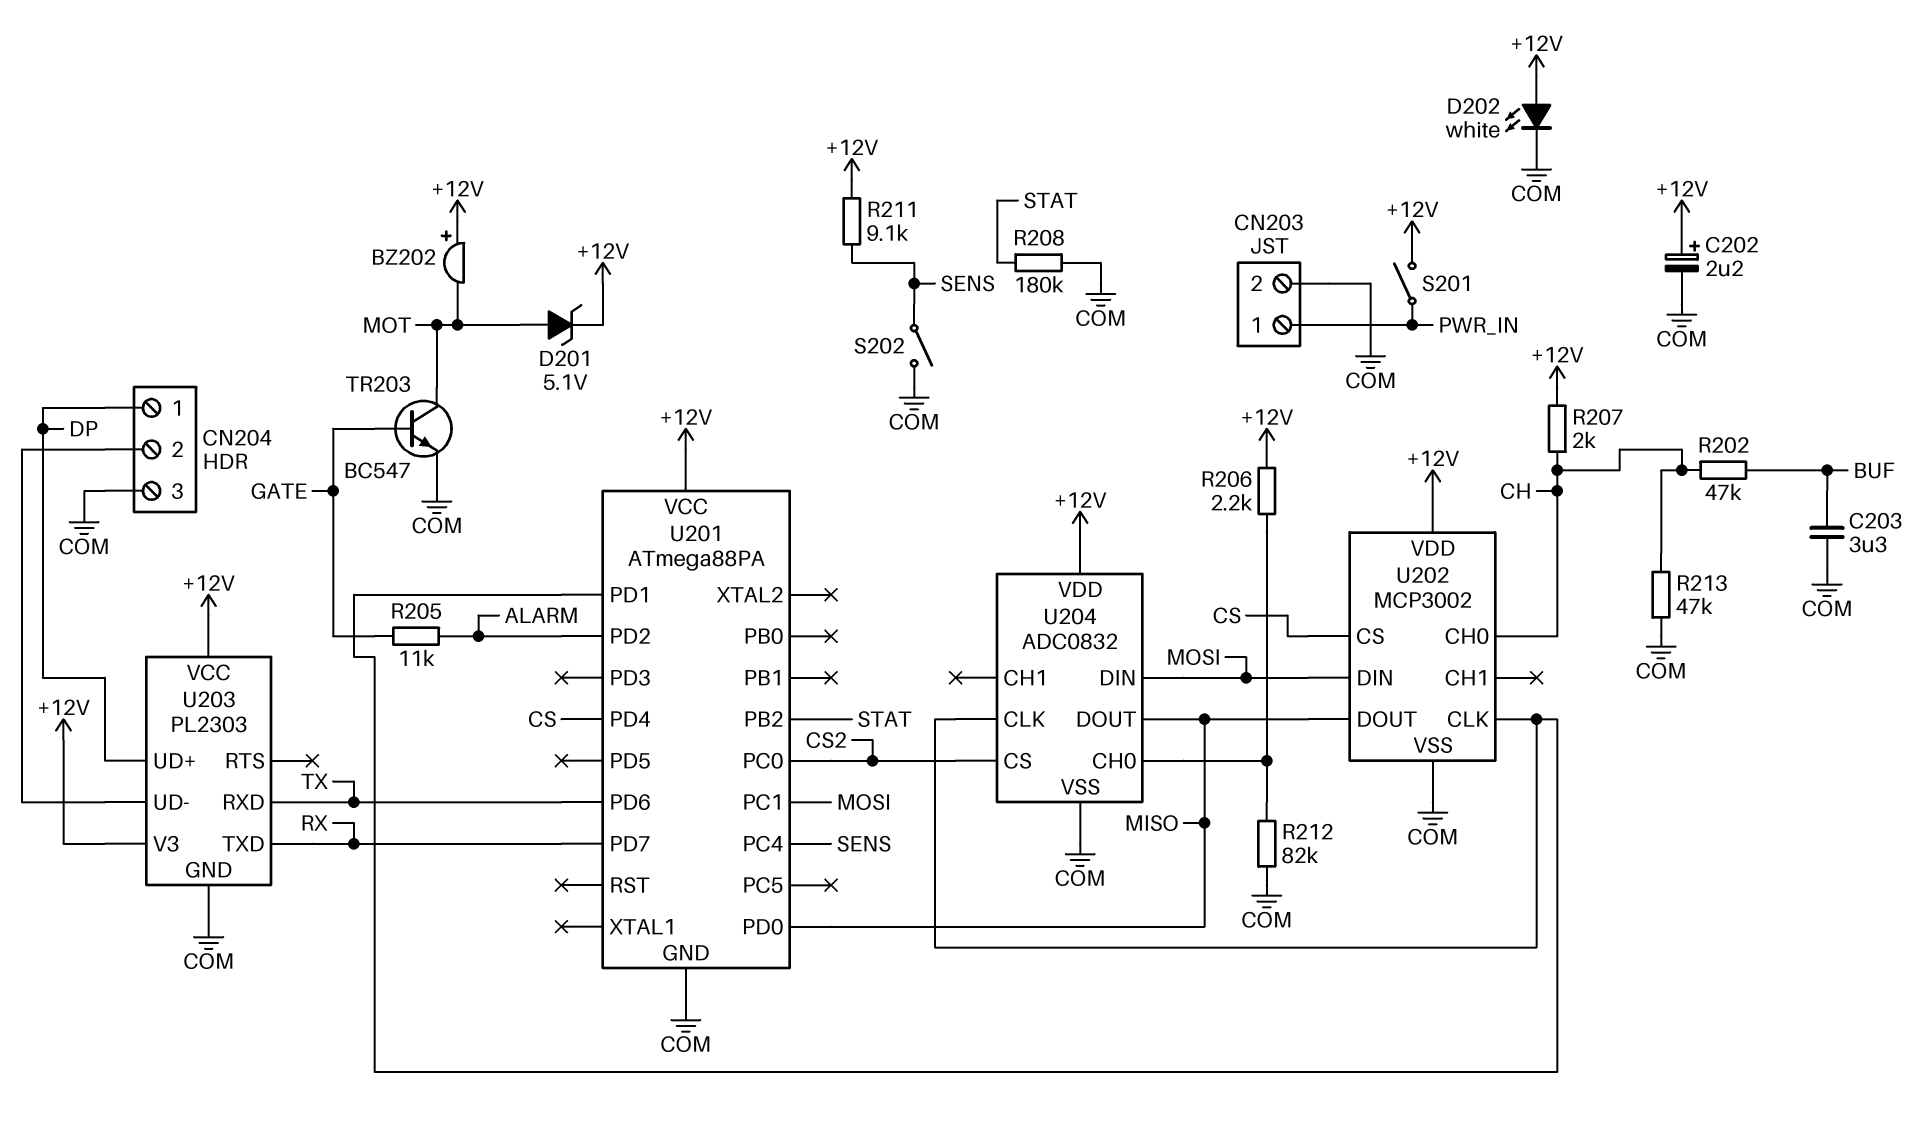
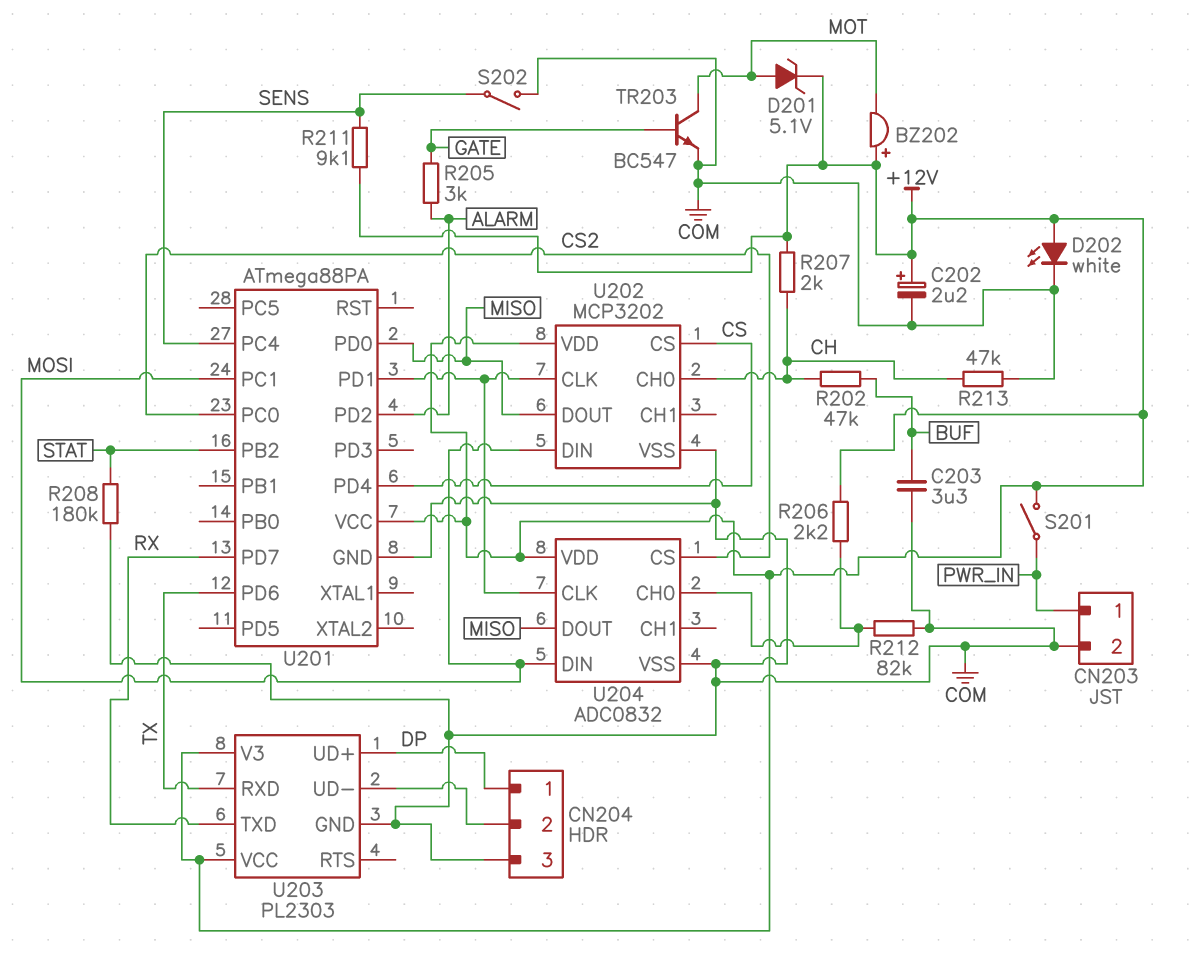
R205: 11k (ALARM, GATE) -> 3k (ALARM, GATE)
U202: MCP3002 -> MCP3202

